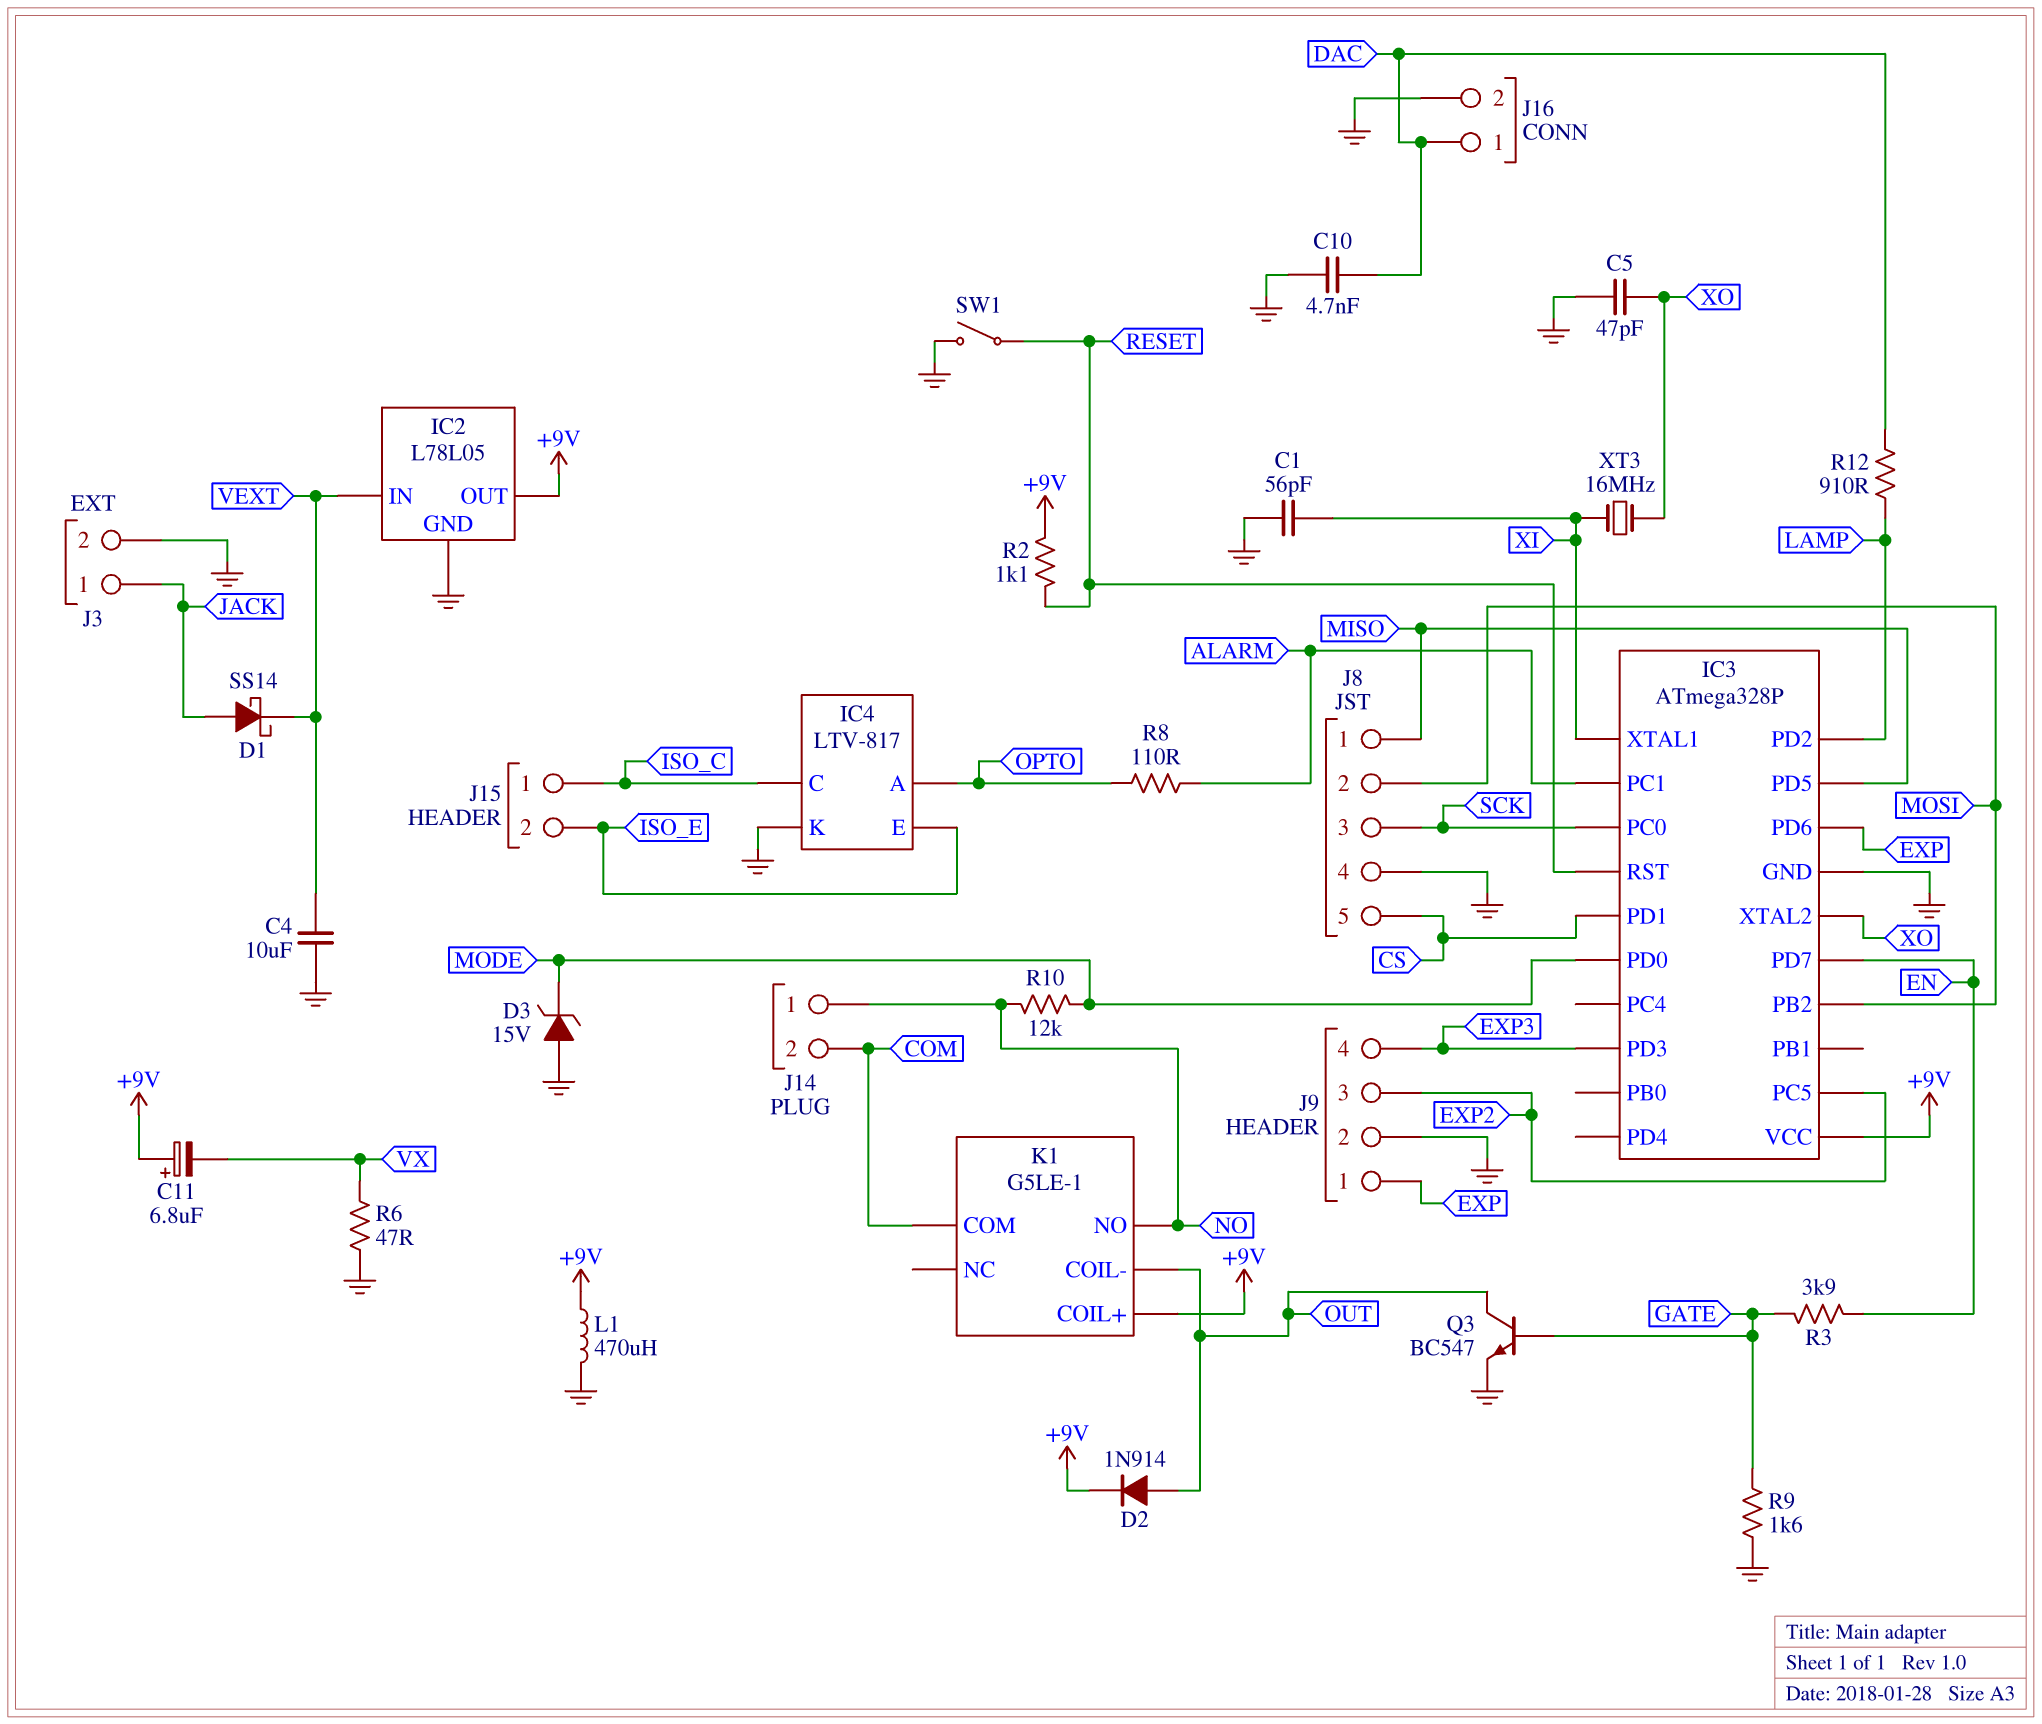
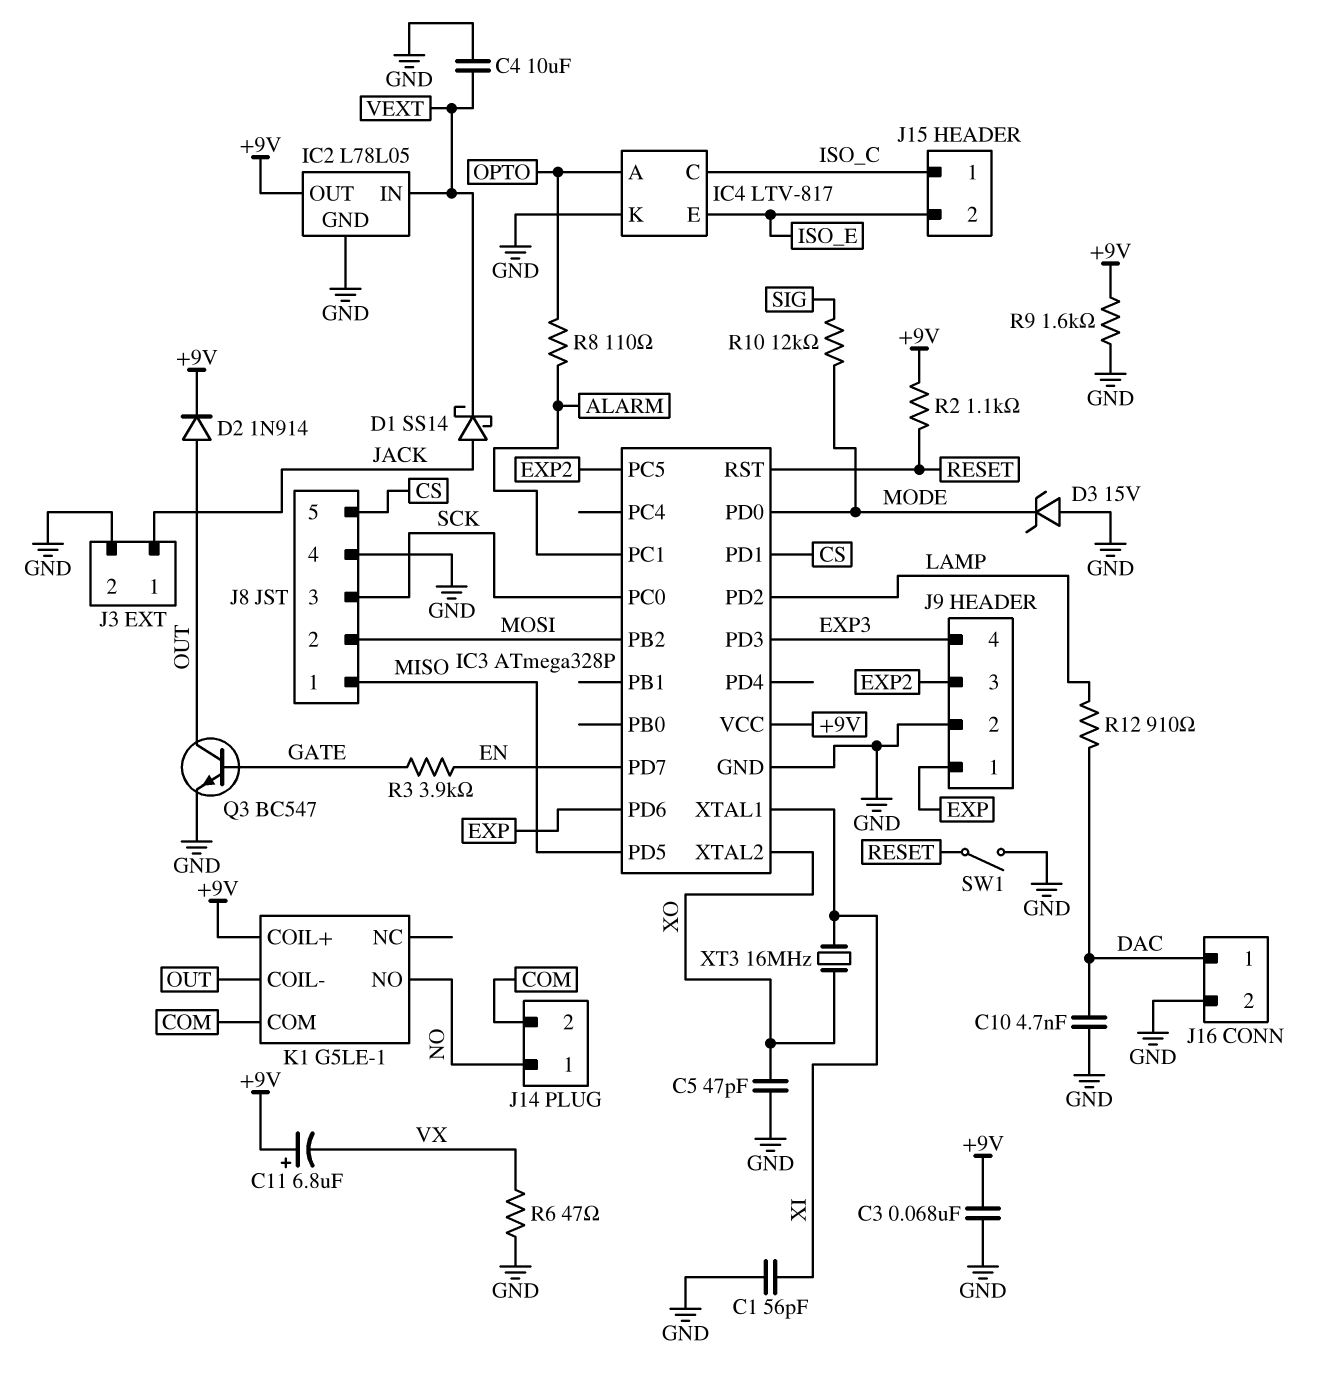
C3: none -> 68nF (+9V, GND)
L1: 470uH (+9V, GND) -> none
R9: 1.6k (GATE, GND) -> 1.6k (+9V, GND)
R10: 12k (MODE, NO) -> 12k (MODE, SIG)

